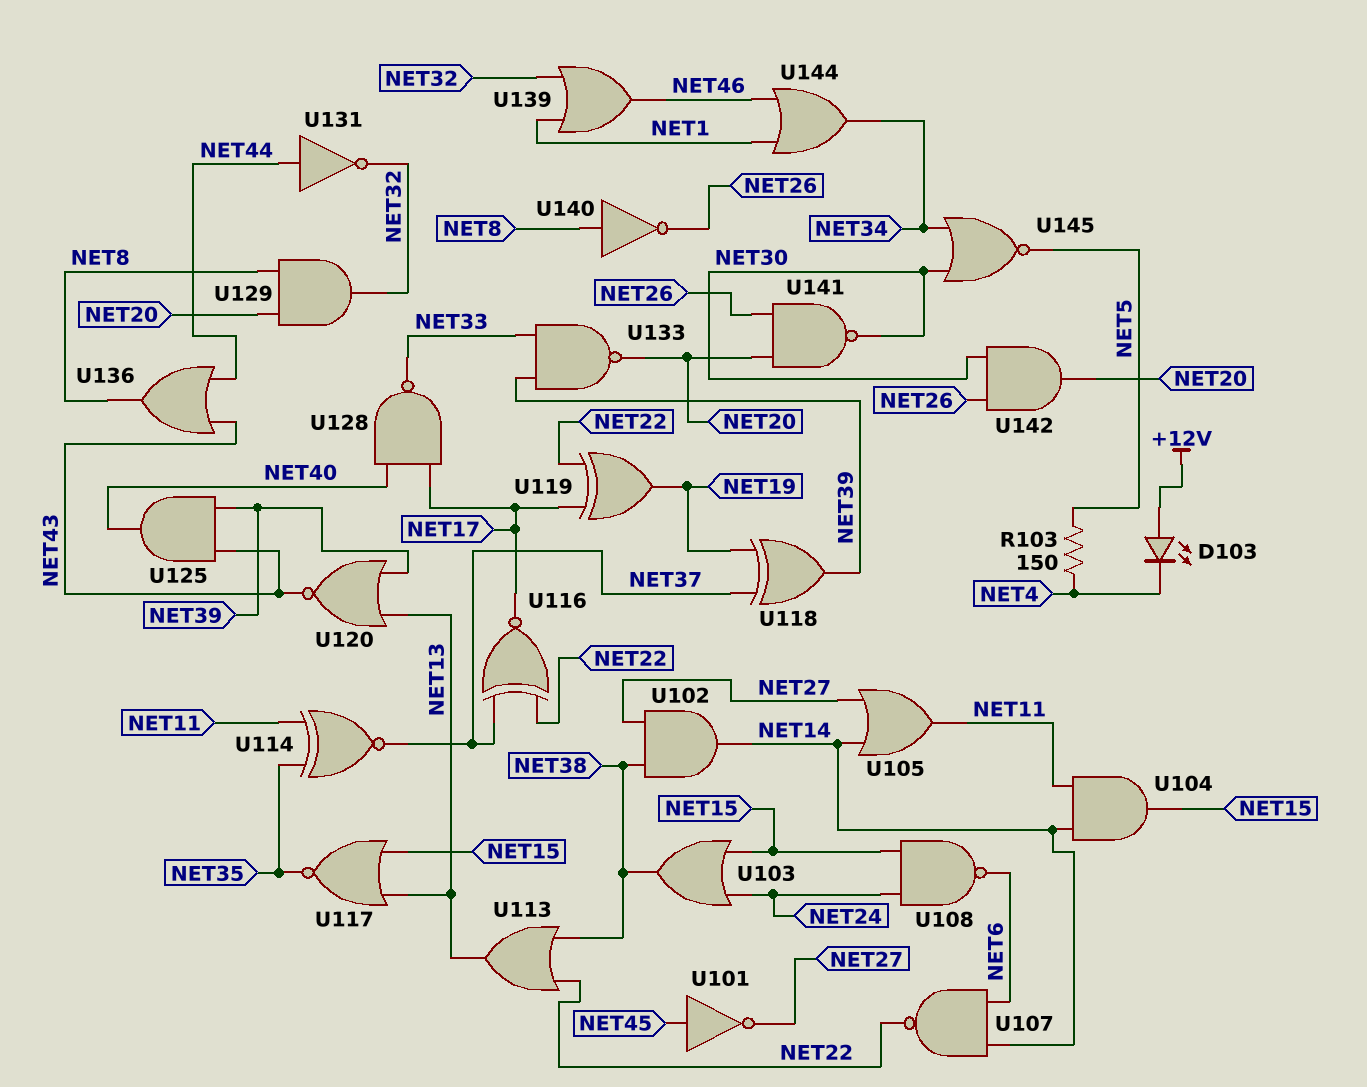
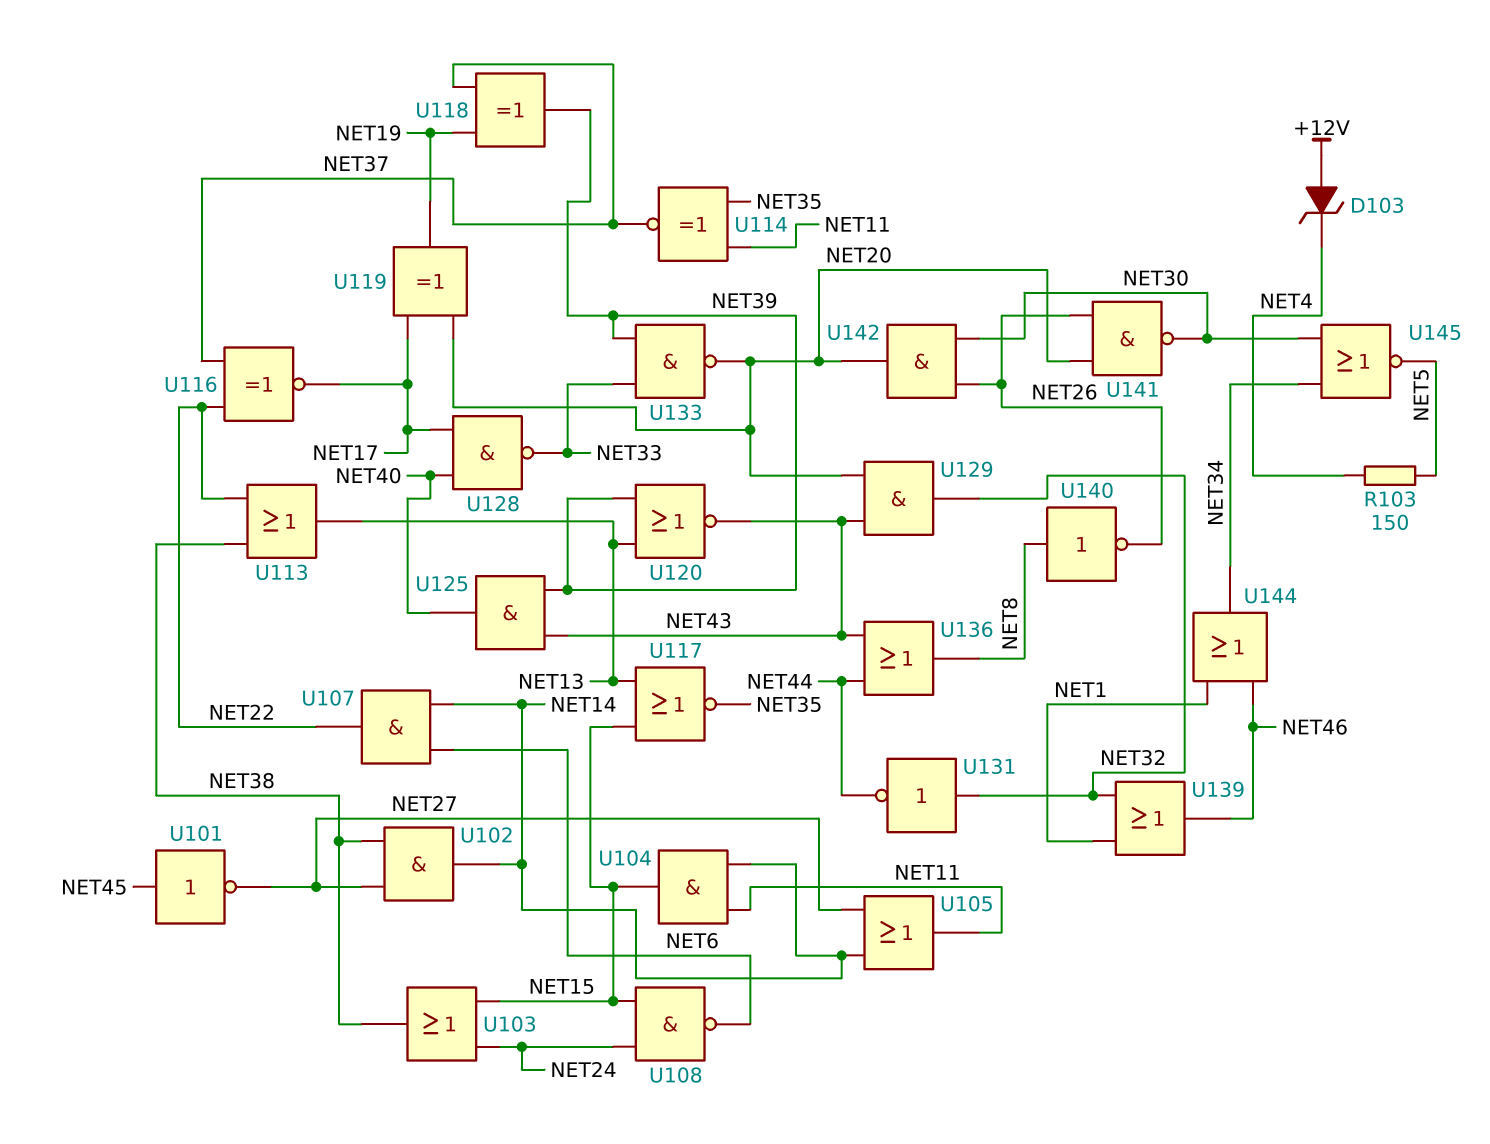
D103: LED (A +12V, K NET4) -> zener (A +12V, K NET4)
U107: NAND (in NET6, in NET14, out NET22) -> AND (in NET6, in NET14, out NET22)
U119: XOR (in NET17, in NET22, out NET19) -> XOR (in NET17, in NET20, out NET19)
U129: AND (in NET8, in NET20, out NET32) -> AND (in NET20, in NET43, out NET32)
U131: NOT (in NET44, out NET32) -> NOT (in NET32, out NET44)

